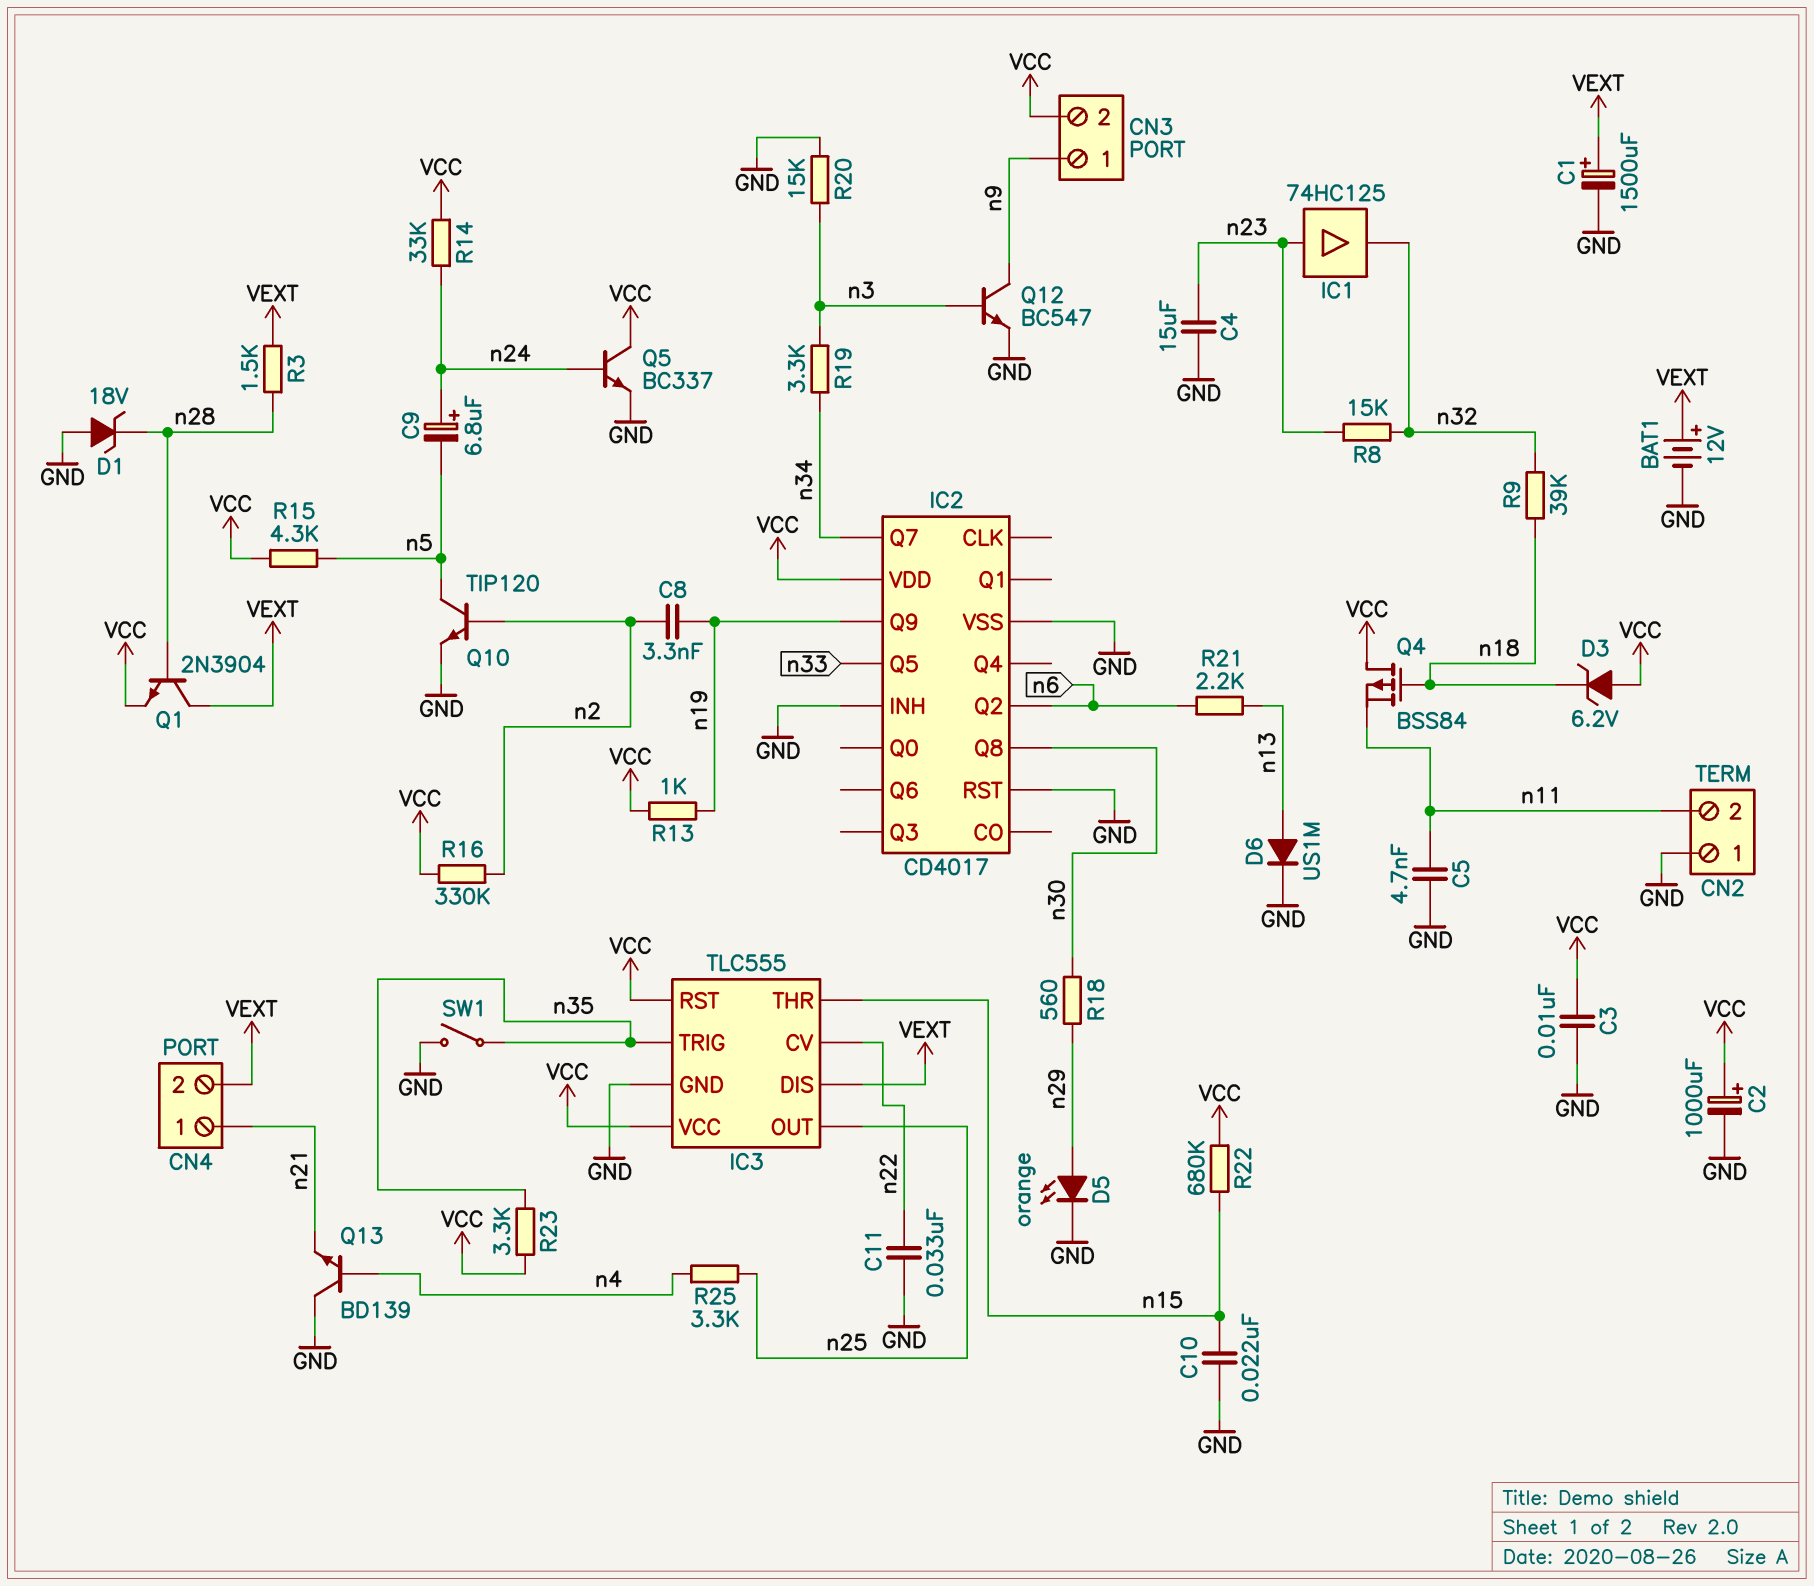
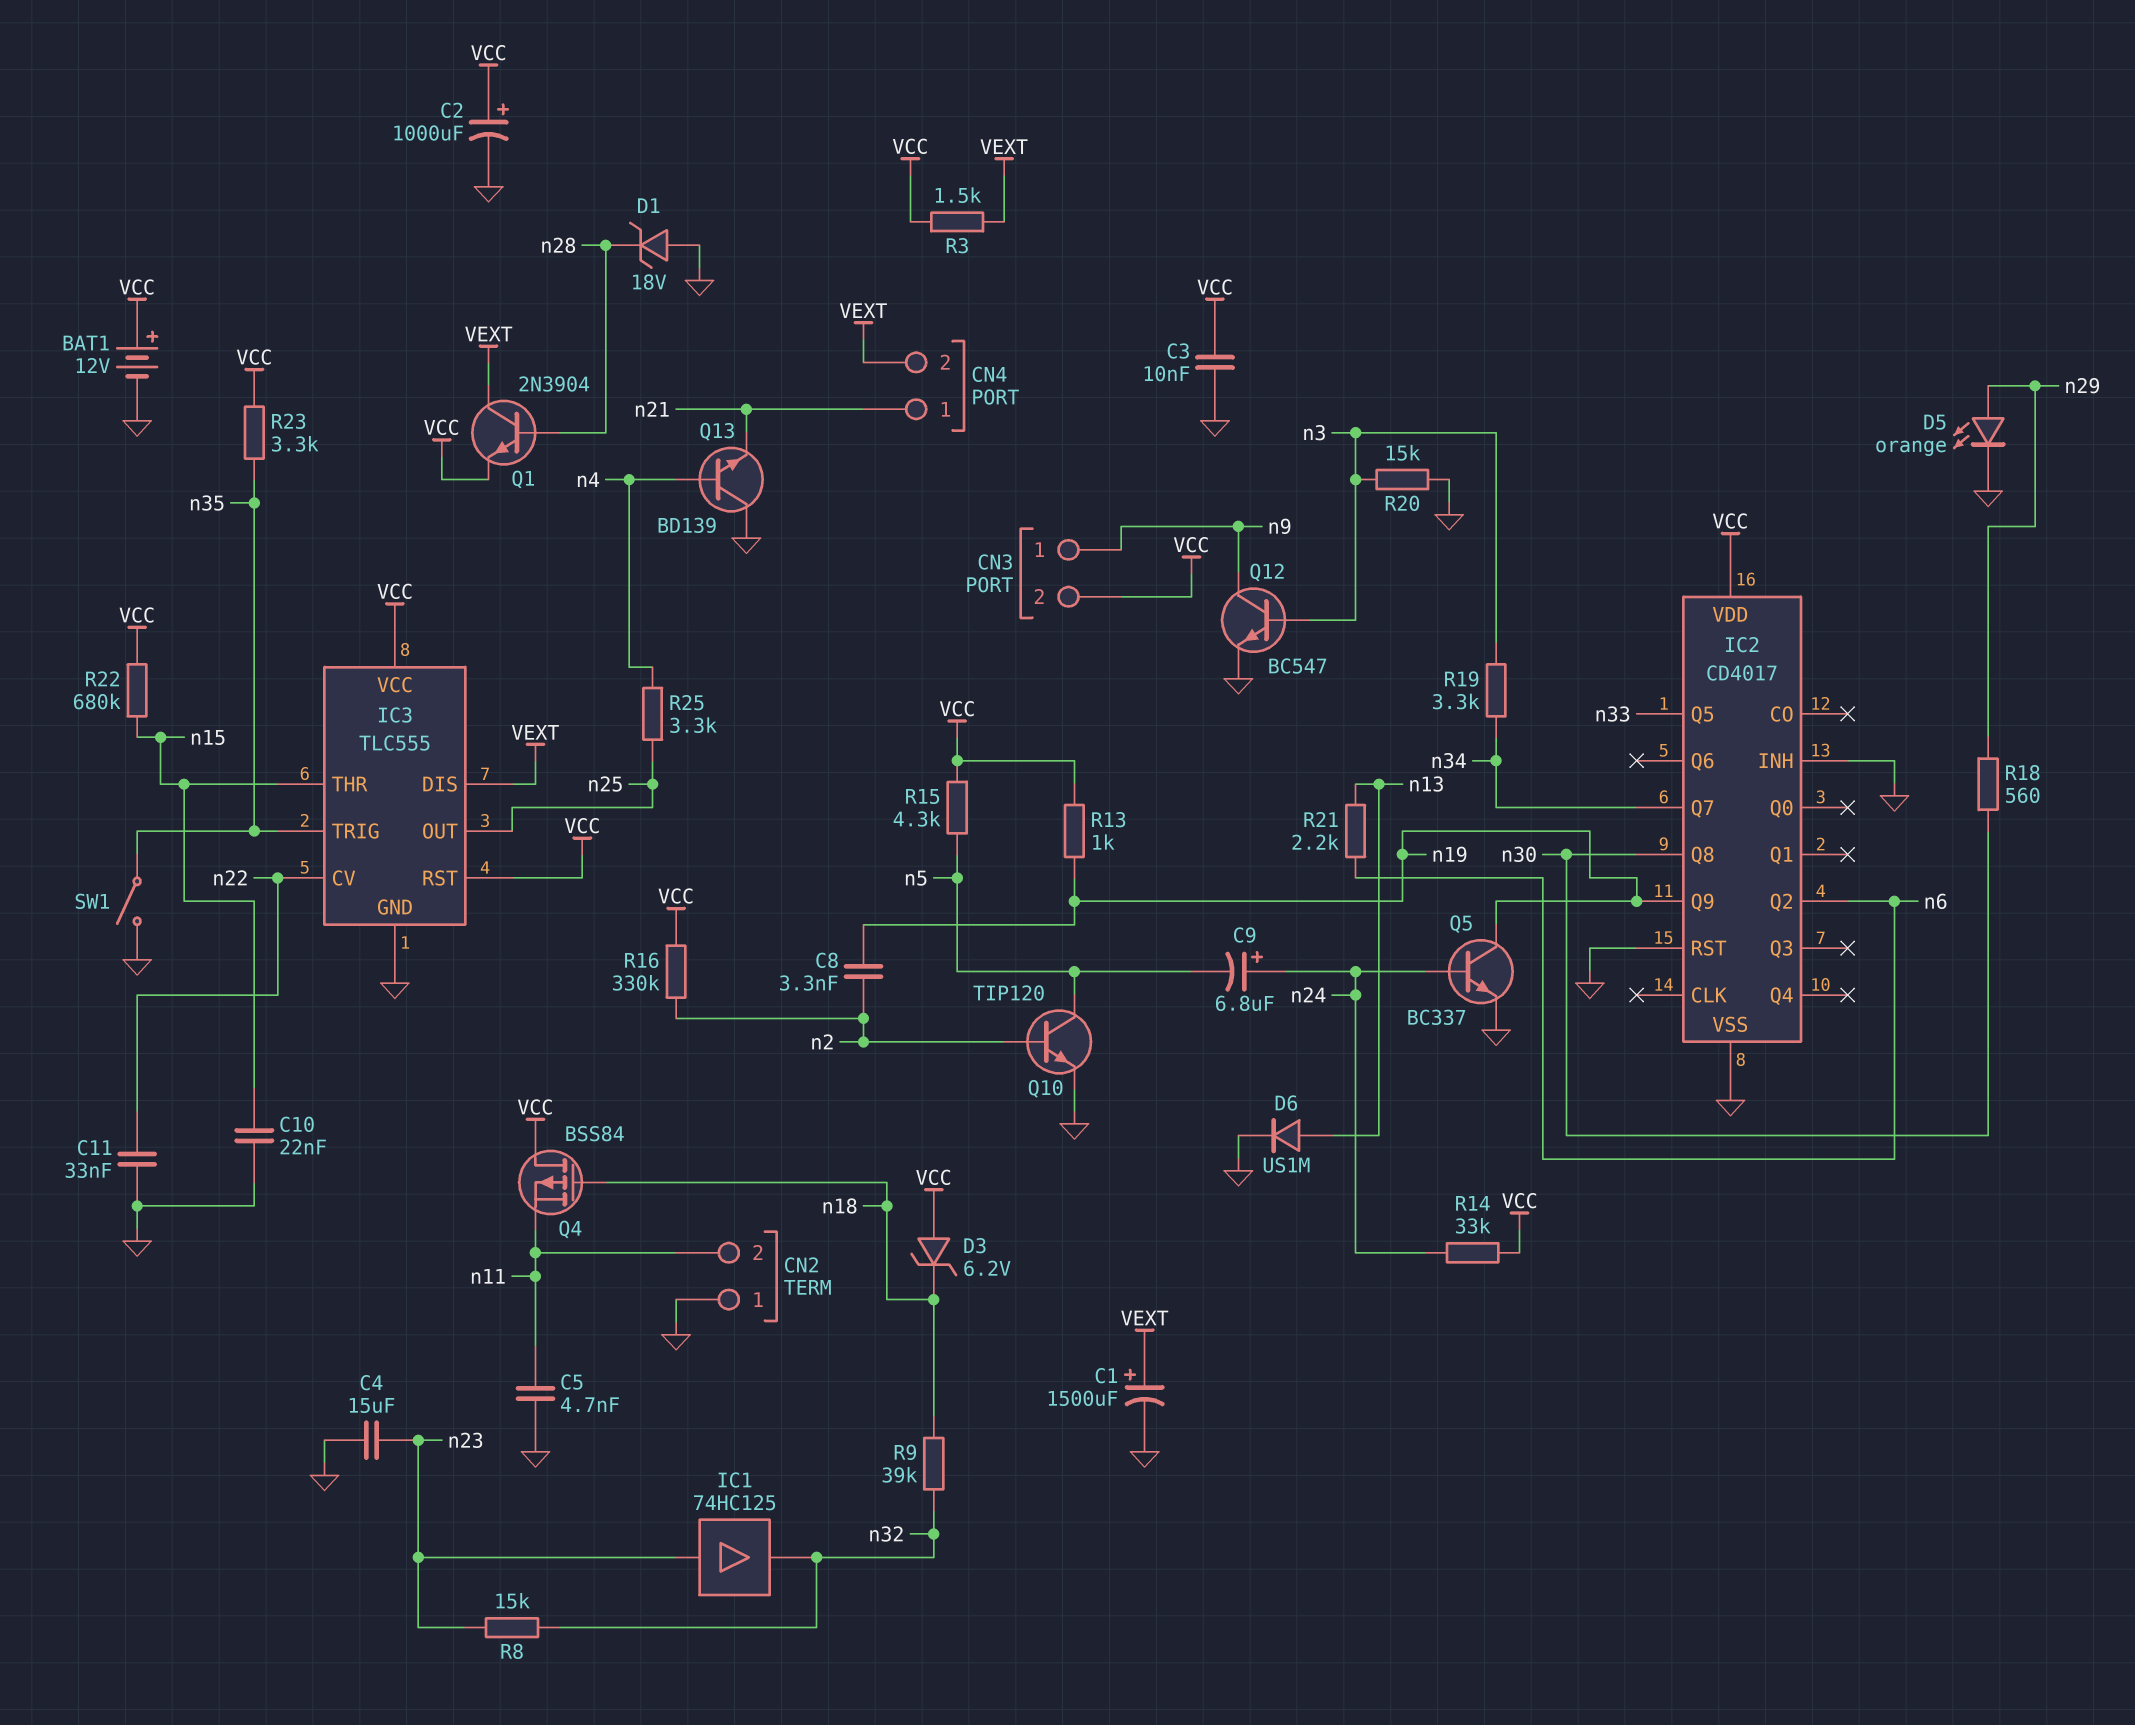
BAT1: 12V (plus VEXT, minus GND) -> 12V (plus VCC, minus GND)
Q5: NPN BC337 (B n24, C VCC, E GND) -> NPN BC337 (B n24, C n19, E GND)
R3: 1.5k (VEXT, n28) -> 1.5k (VCC, VEXT)

